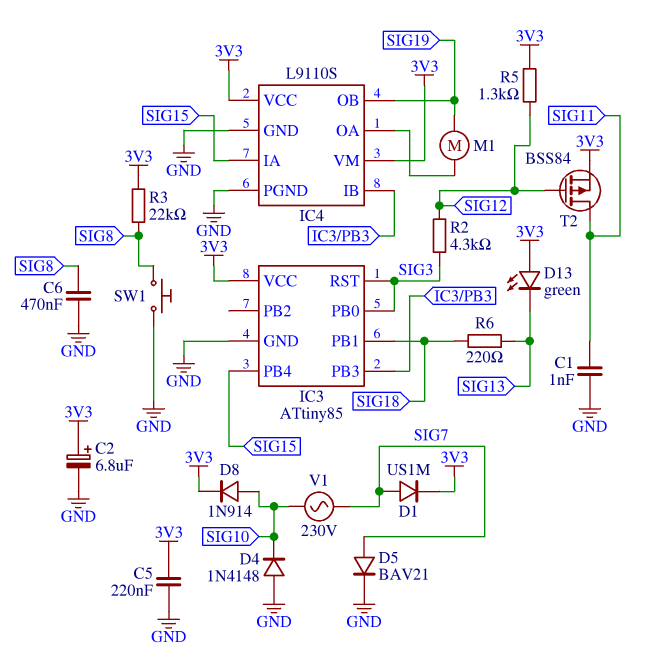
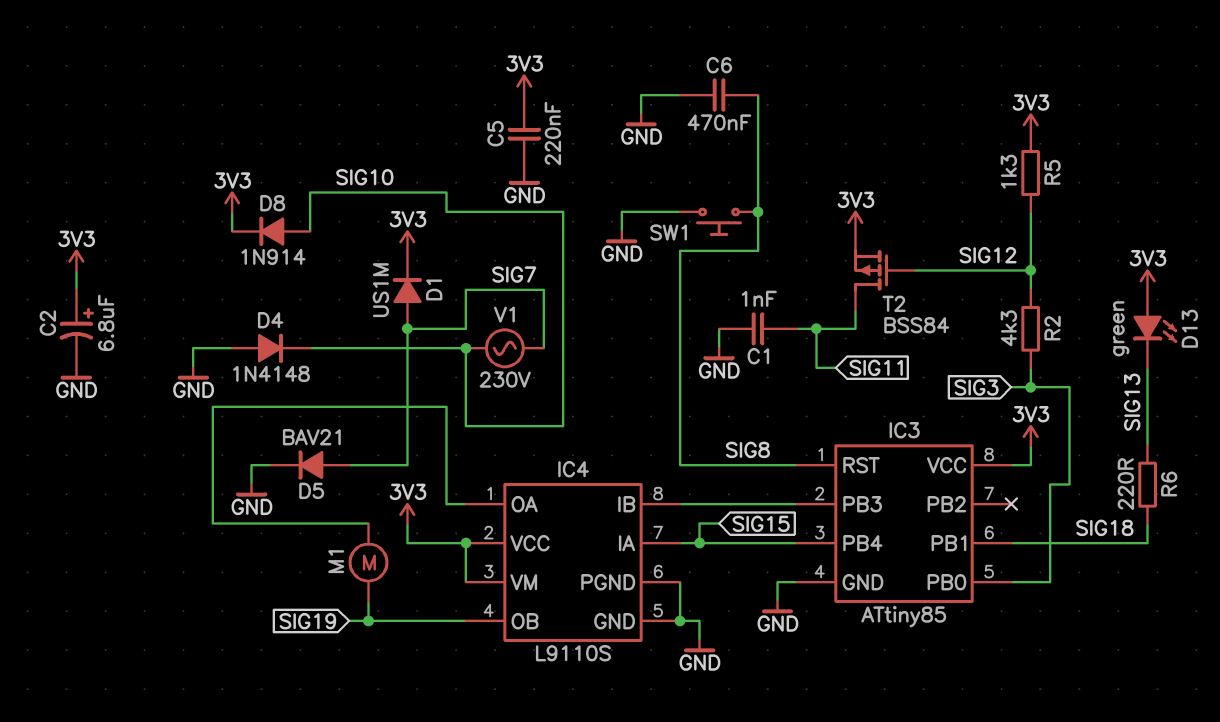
IC3 pin RST: SIG3 -> SIG8
R3: 22k (3V3, SIG8) -> none

